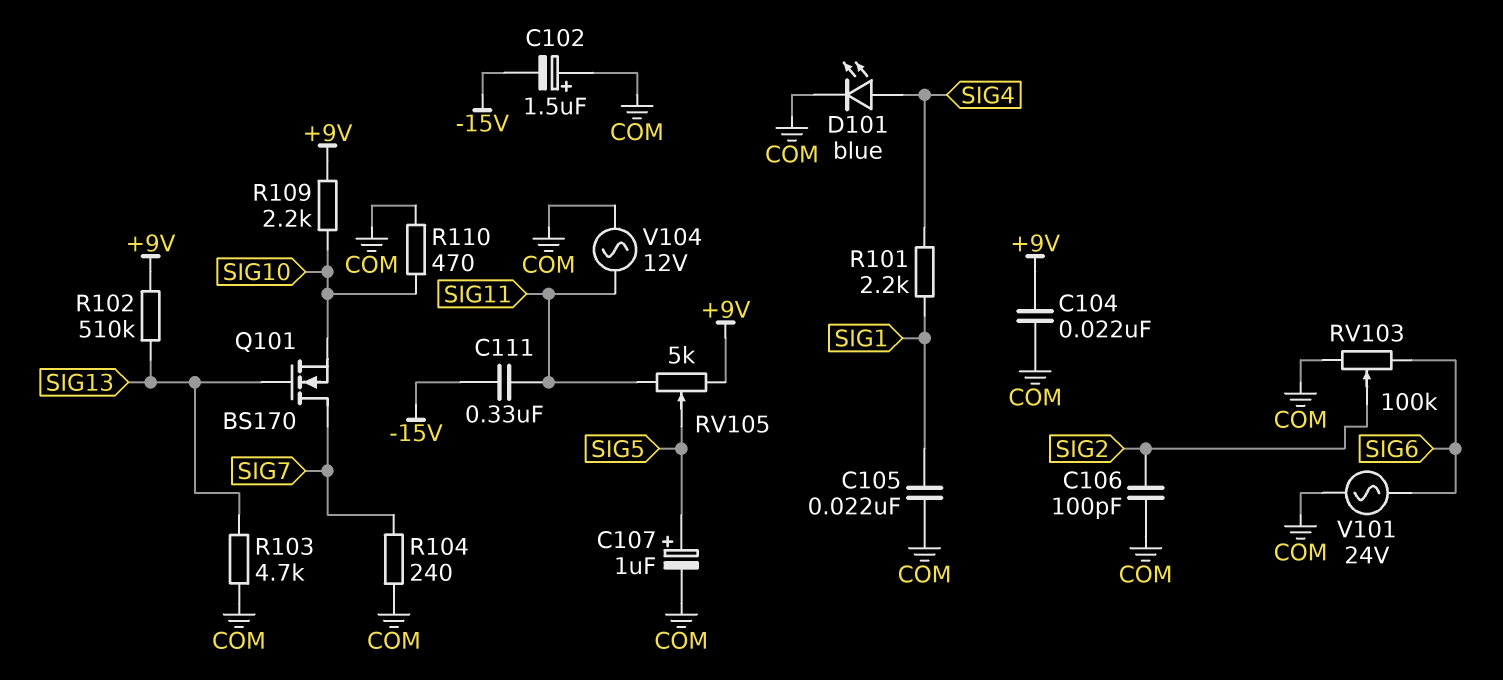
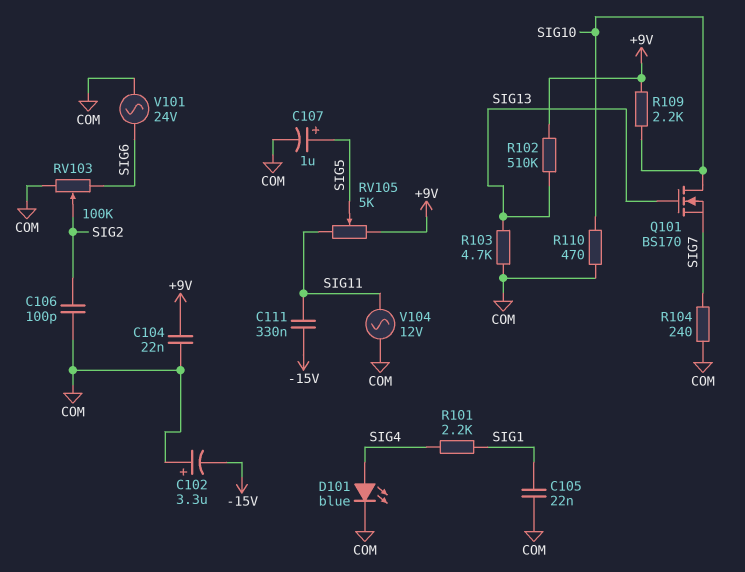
C102: 1.5uF (plus COM, minus -15V) -> 3.3uF (plus COM, minus -15V)
Q101: NMOS BS170 (G SIG13, D SIG7, S SIG10) -> NMOS BS170 (G SIG13, D SIG10, S SIG7)

